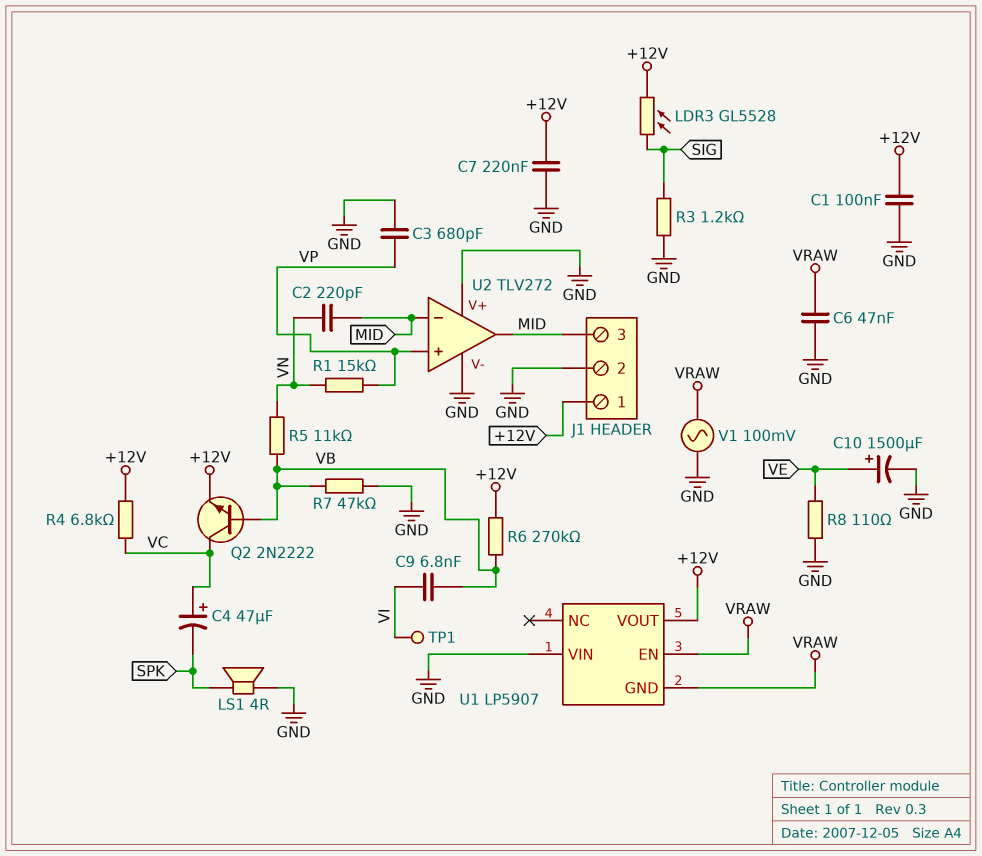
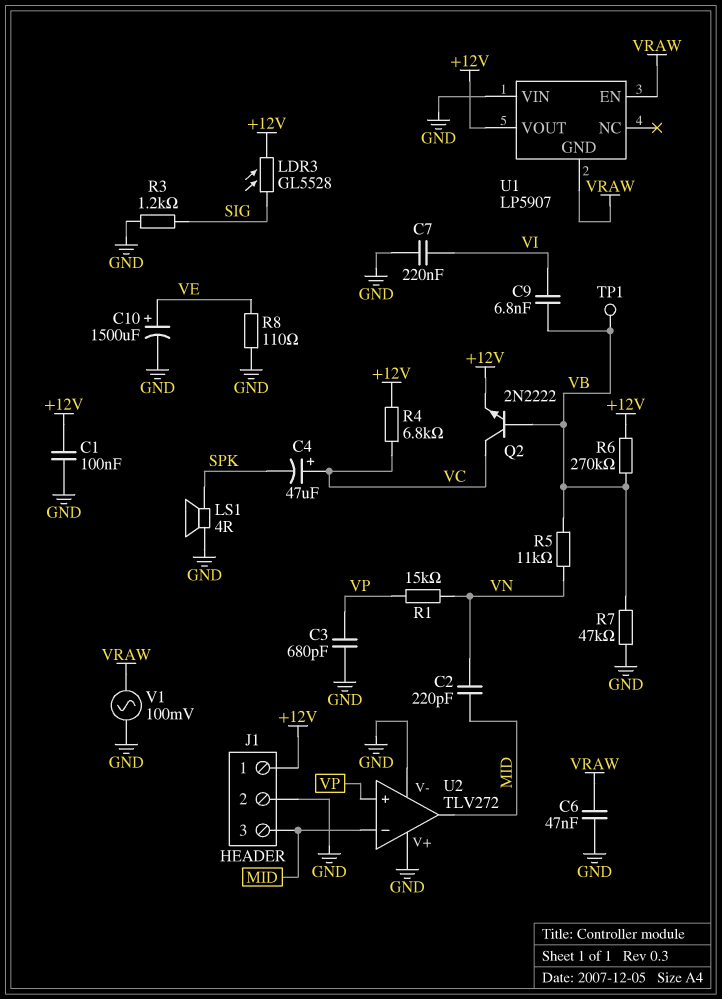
C7: 220nF (+12V, GND) -> 220nF (GND, VI)
TP1: test point (VI) -> test point (VB)

